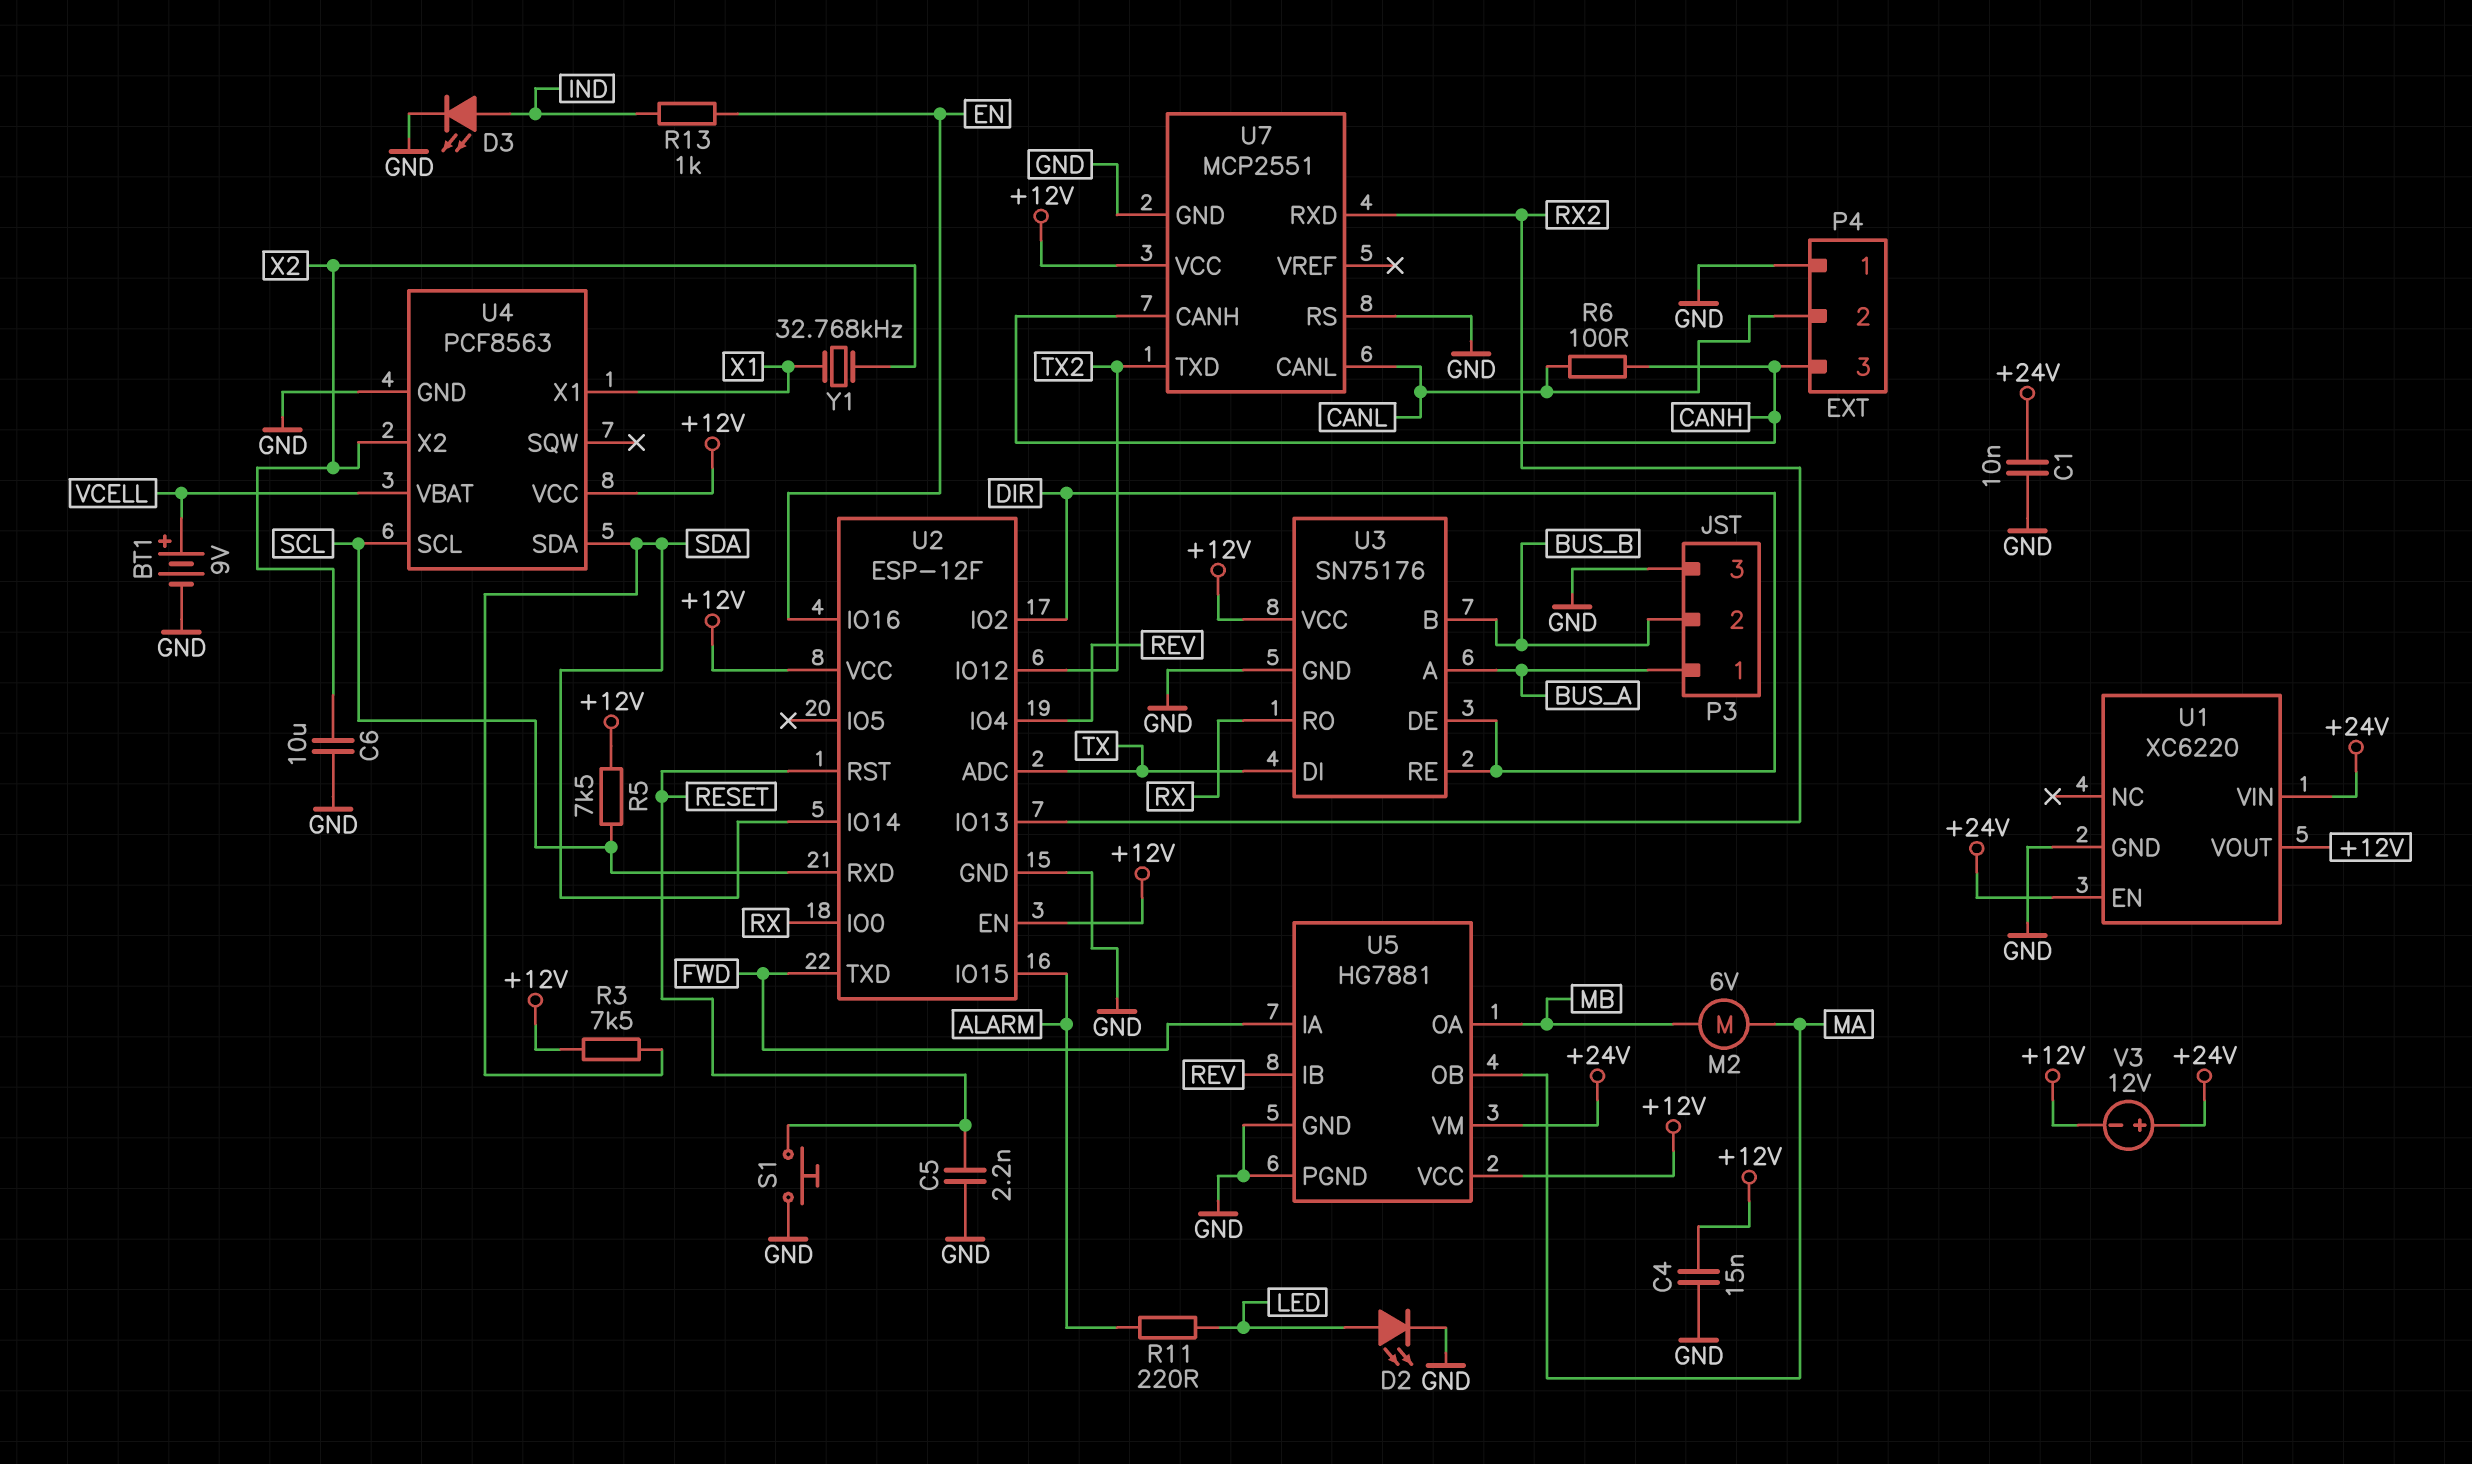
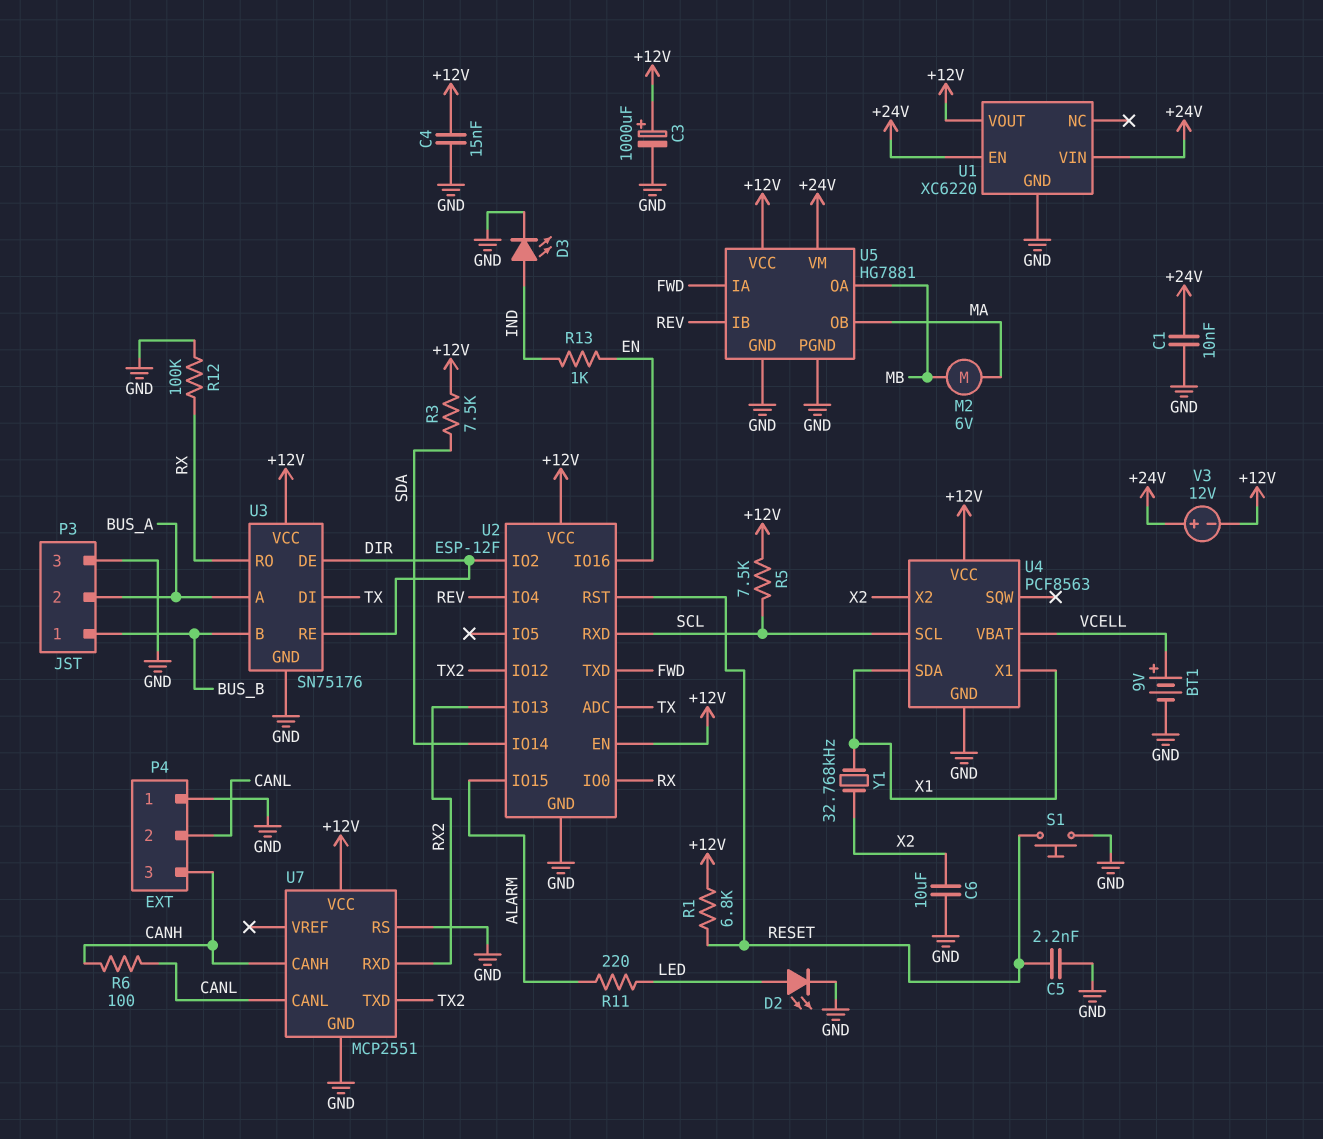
C3: none -> 1000uF (plus +12V, minus GND)
P3 pin 1: BUS_A -> BUS_B
P3 pin 2: BUS_B -> BUS_A
R1: none -> 6.8k (+12V, RESET)
R12: none -> 100k (GND, RX)
U4 pin SDA: SDA -> X1

